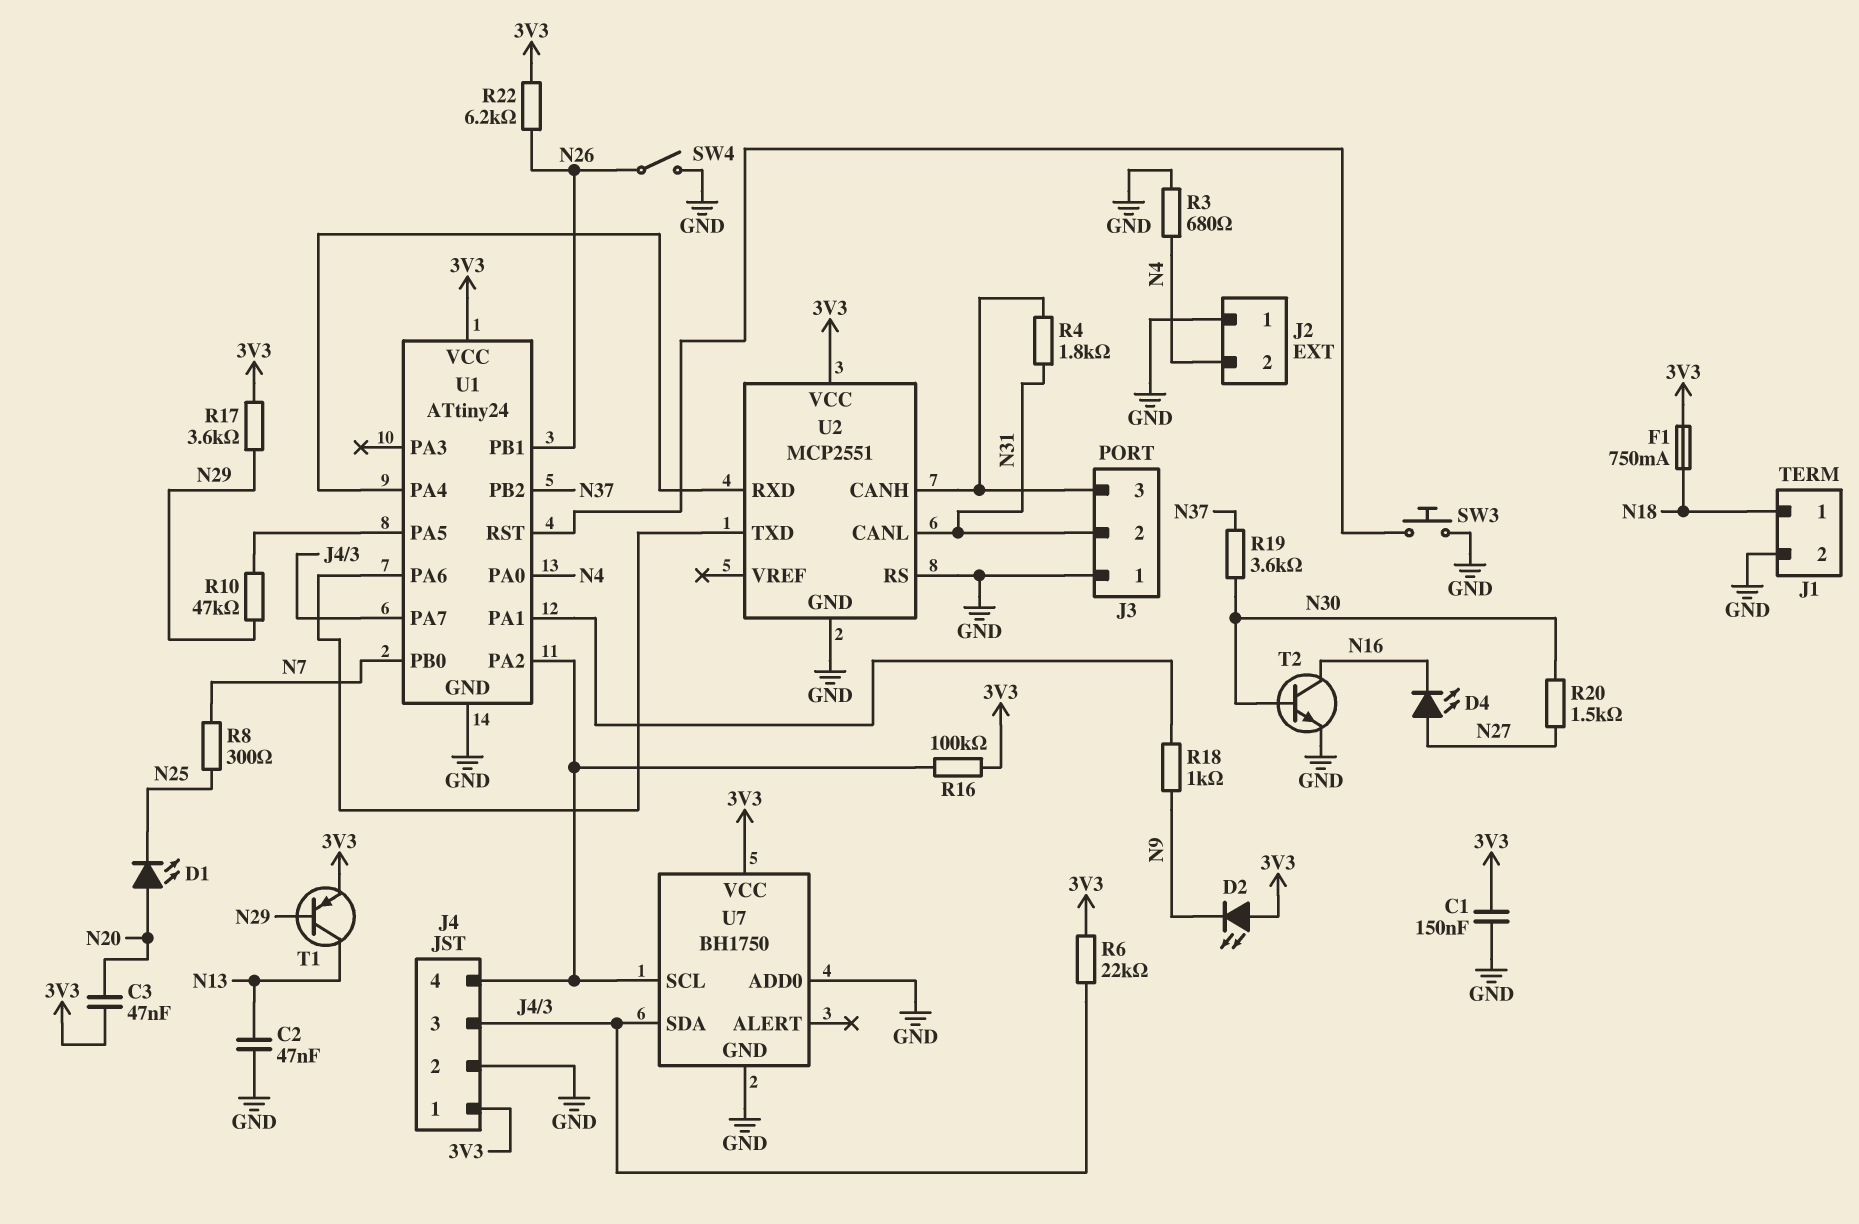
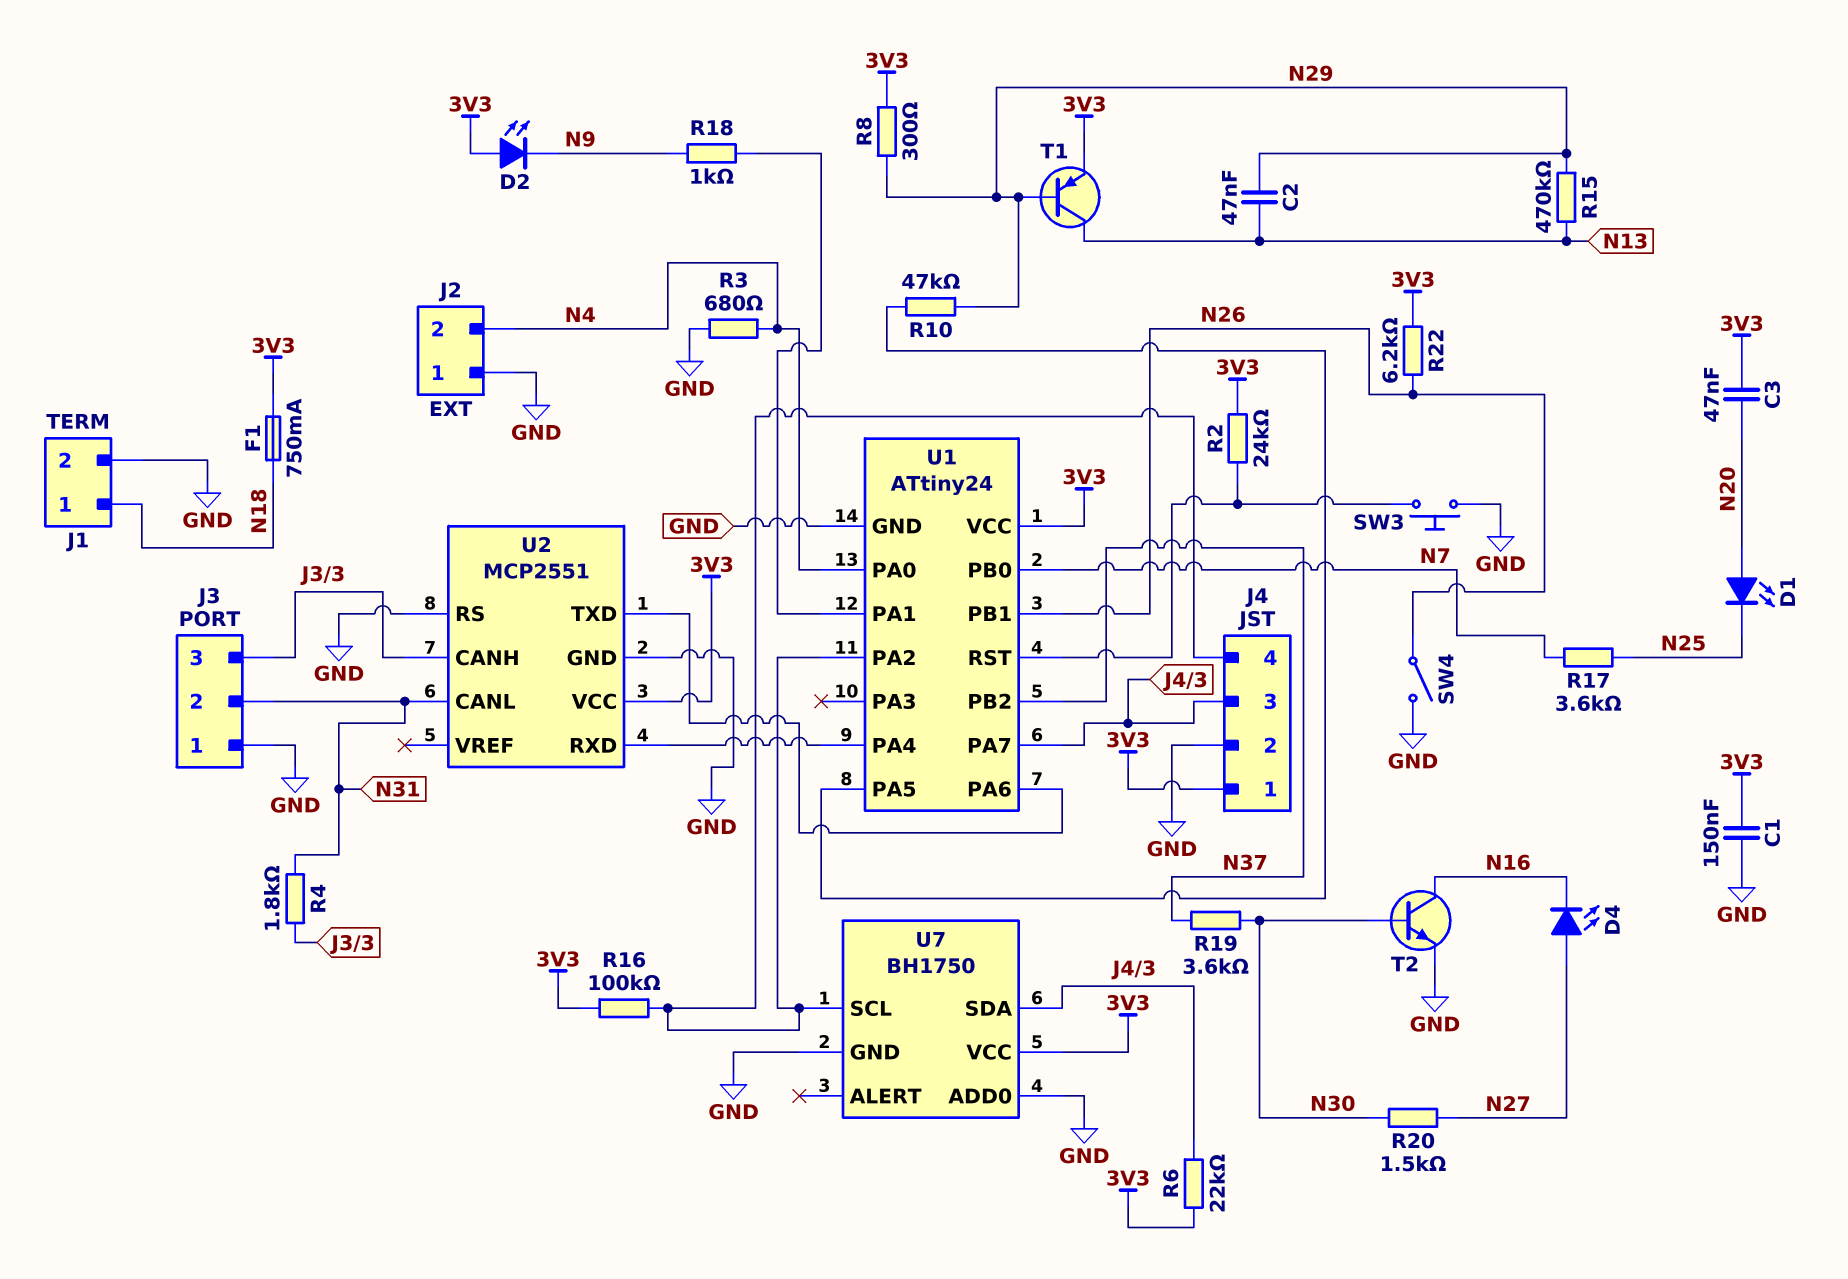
C2: 47nF (GND, N13) -> 47nF (N13, N29)
R2: none -> 24k (3V3, U1/RST)
R8: 300 (N7, N25) -> 300 (3V3, N29)
R15: none -> 470k (N13, N29)
R17: 3.6k (3V3, N29) -> 3.6k (N7, N25)

